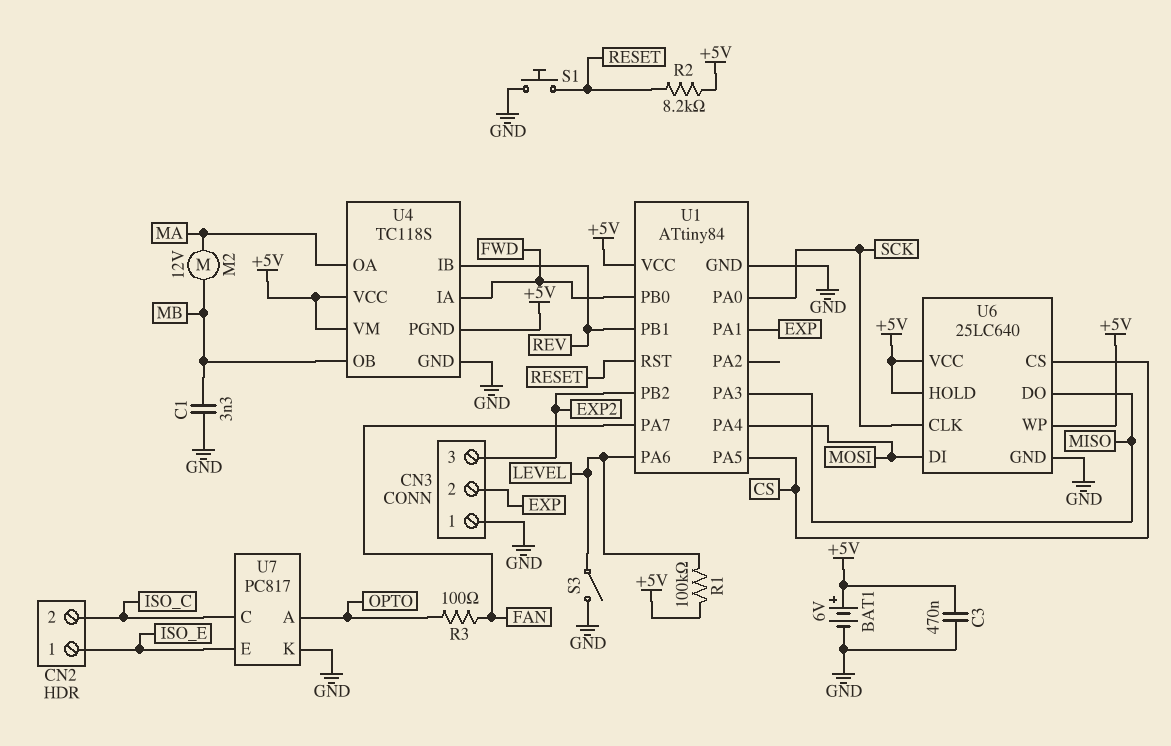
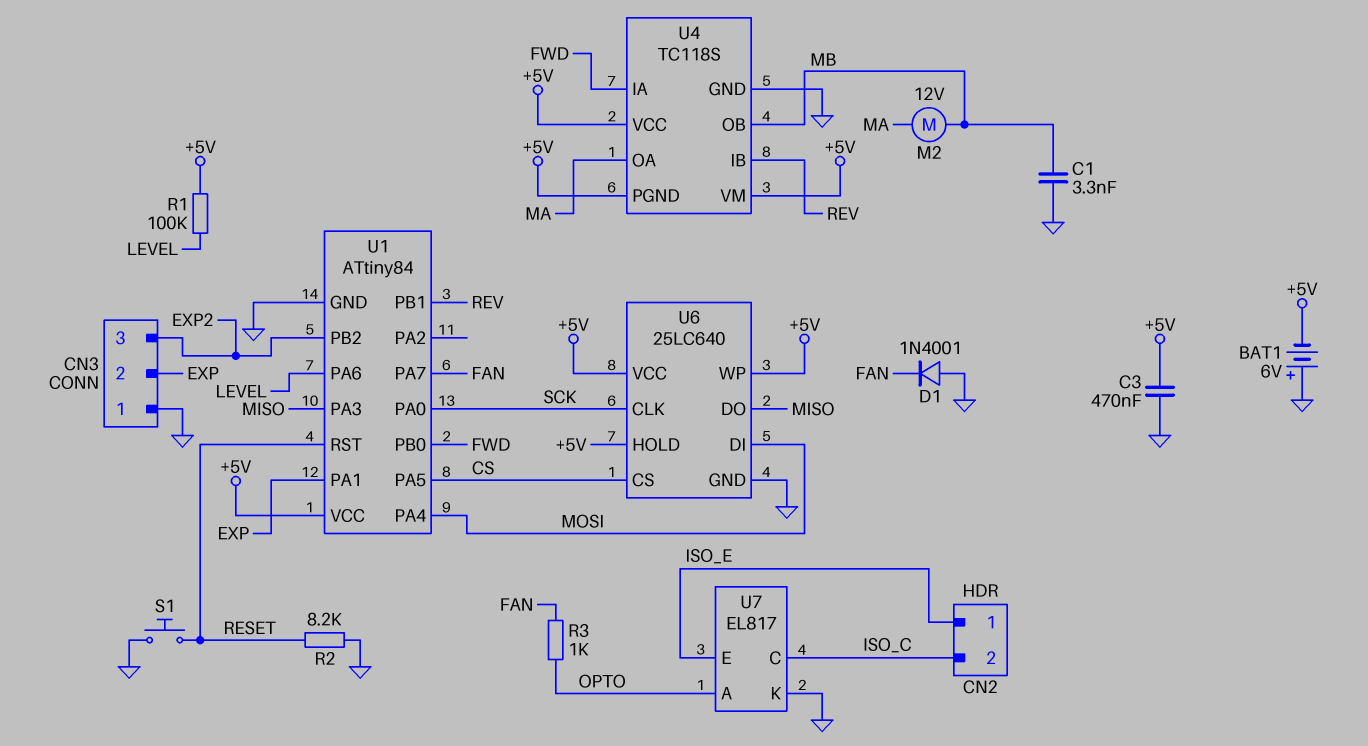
BAT1: 6V (plus +5V, minus GND) -> 6V (plus GND, minus +5V)
D1: none -> diode 1N4001 (A GND, K FAN)
R2: 8.2k (+5V, RESET) -> 8.2k (GND, RESET)
R3: 100 (FAN, OPTO) -> 1k (FAN, OPTO)
S3: switch (GND, LEVEL) -> none
U7: PC817 -> EL817

